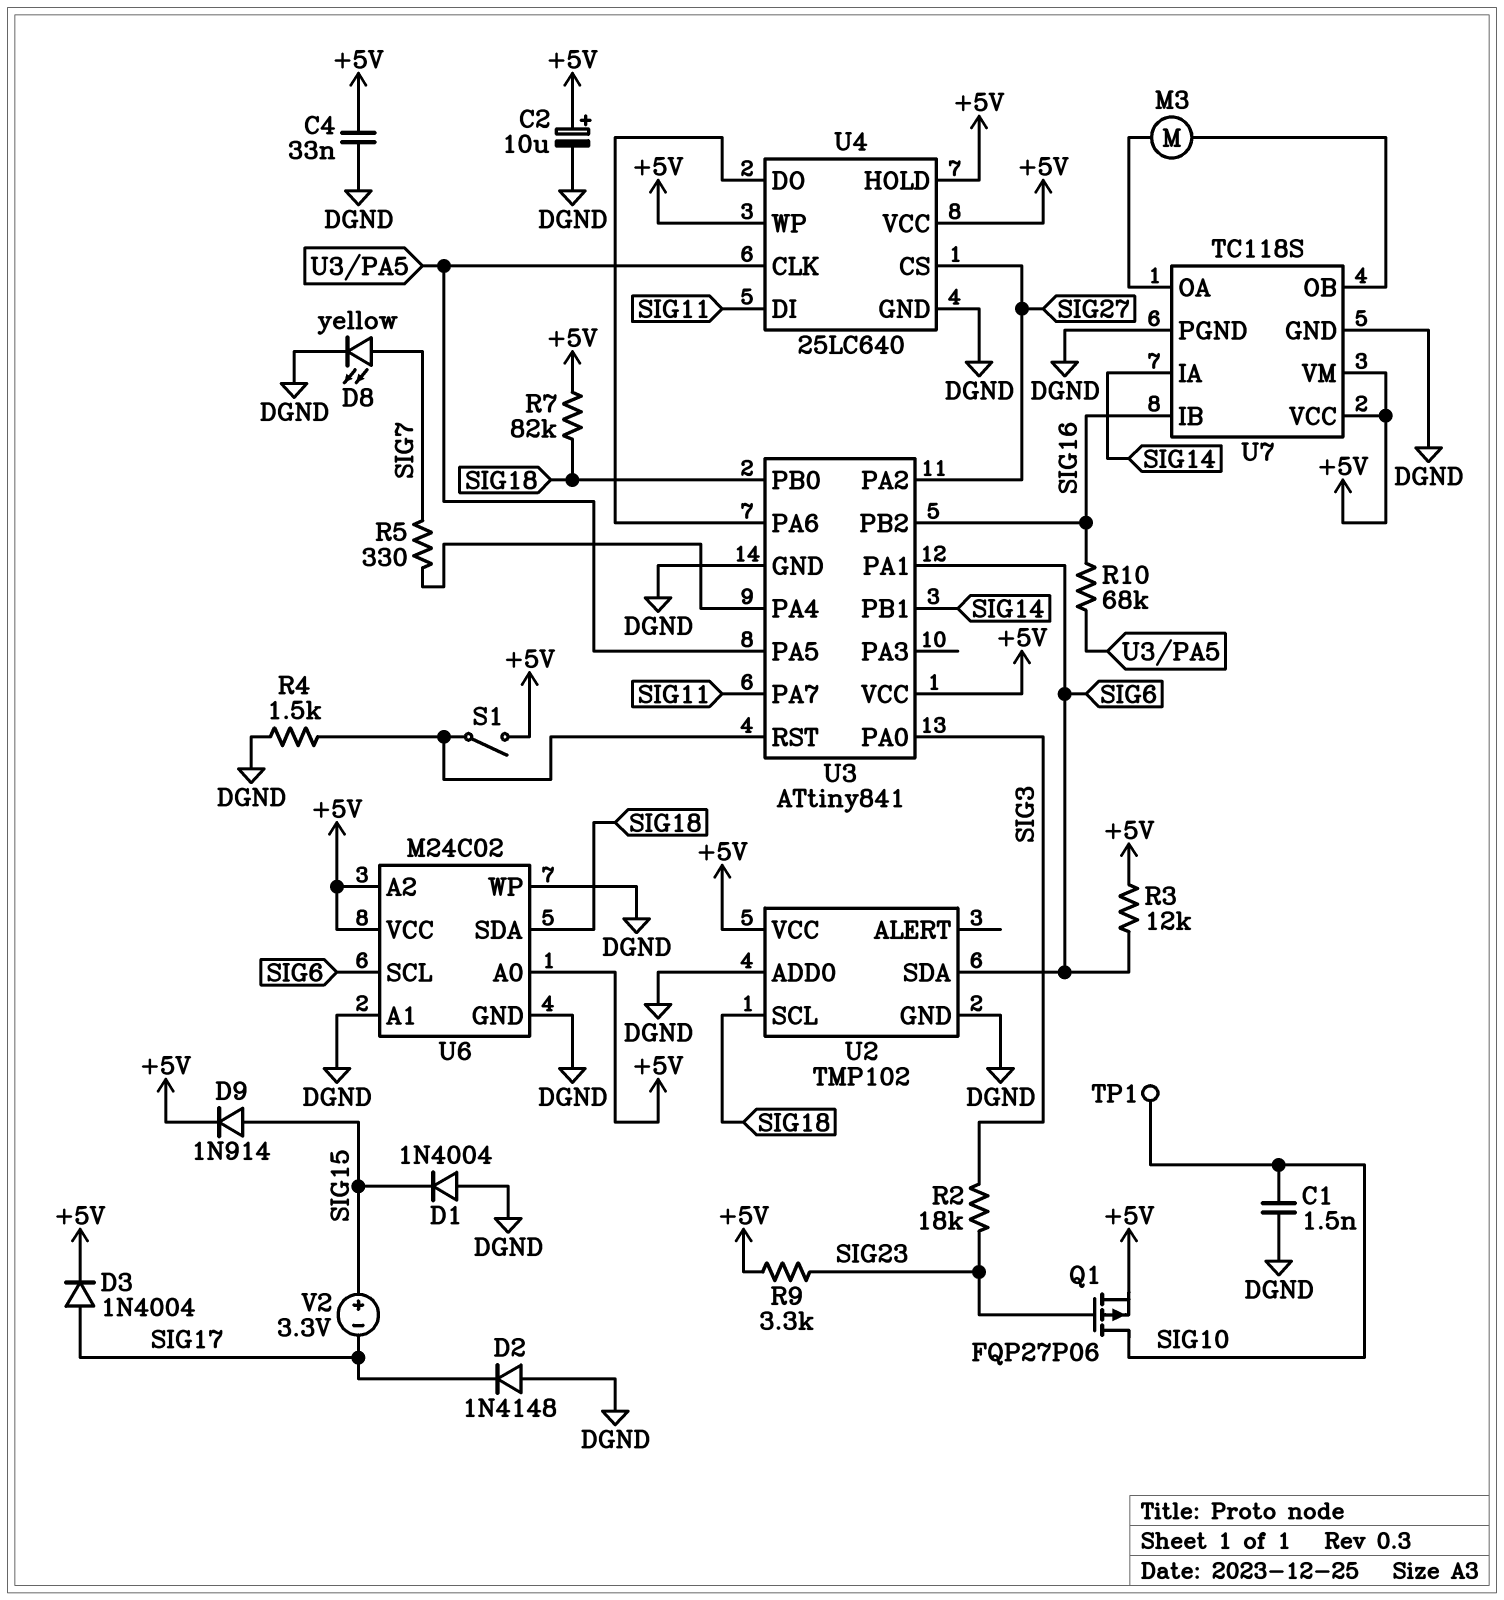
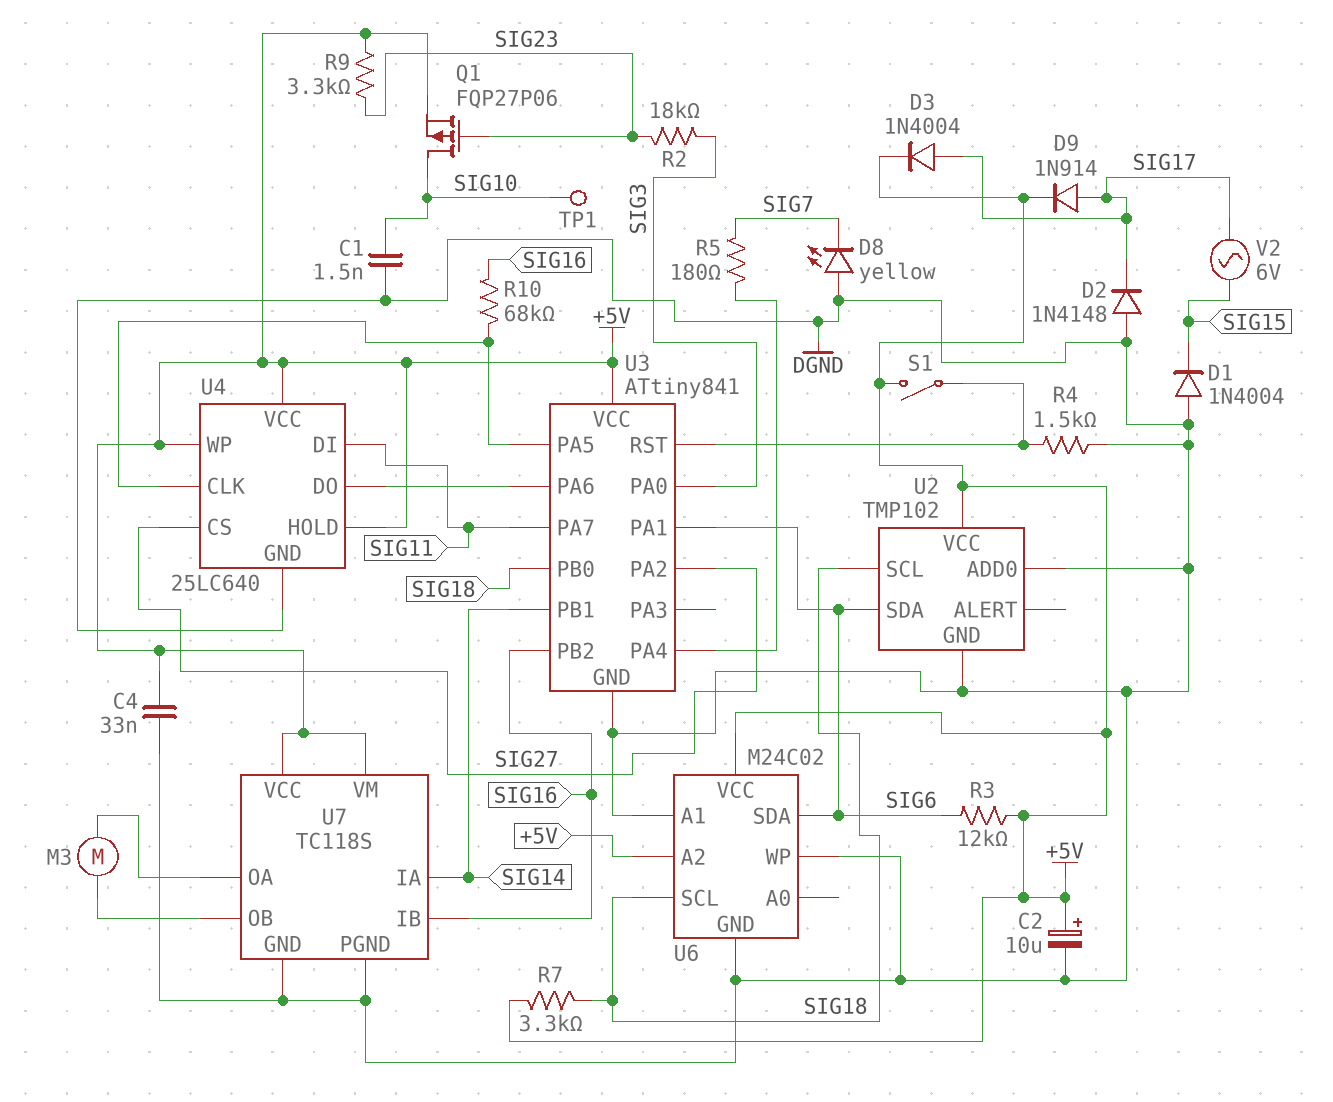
D8: LED yellow (A SIG7, K DGND) -> LED yellow (A DGND, K SIG7)
D9: diode 1N914 (A SIG15, K +5V) -> diode 1N914 (A SIG17, K +5V)
R5: 330 (SIG7, U3/PA4) -> 180 (SIG7, U3/PA4)
R7: 82k (+5V, SIG18) -> 3.3k (+5V, SIG18)
U6 pin A0: +5V -> none
U6 pin SCL: SIG6 -> SIG18
U6 pin SDA: SIG18 -> SIG6
V2: 3.3V (plus SIG15, minus SIG17) -> AC 6V (SIG15, SIG17)

